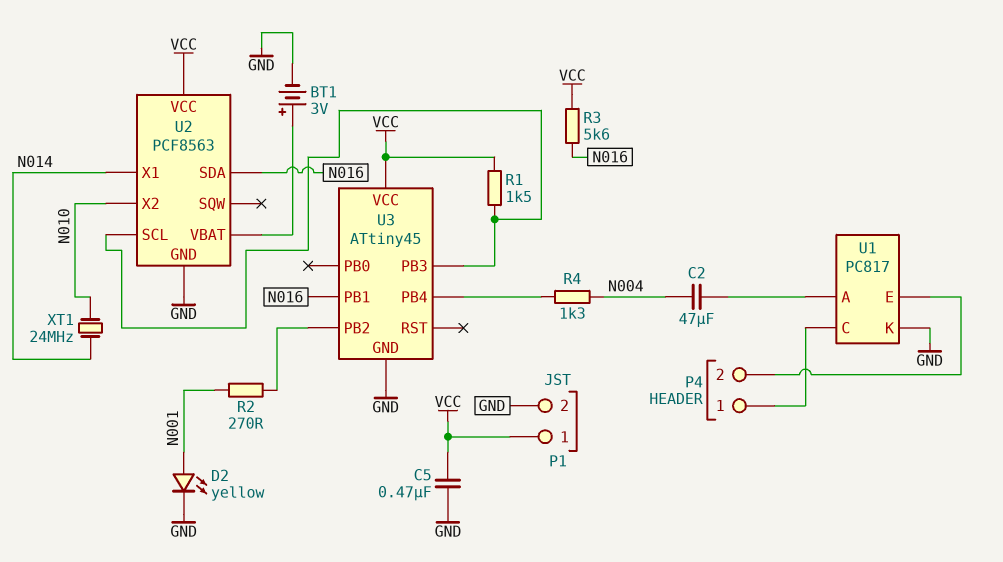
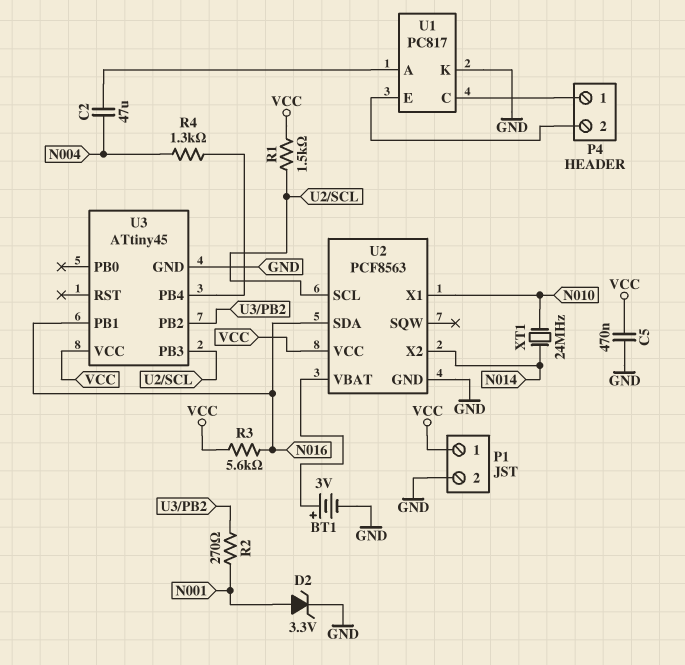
D2: LED yellow (A N001, K GND) -> zener 3.3V (A N001, K GND)
U2 pin X1: N014 -> N010
U2 pin X2: N010 -> N014

